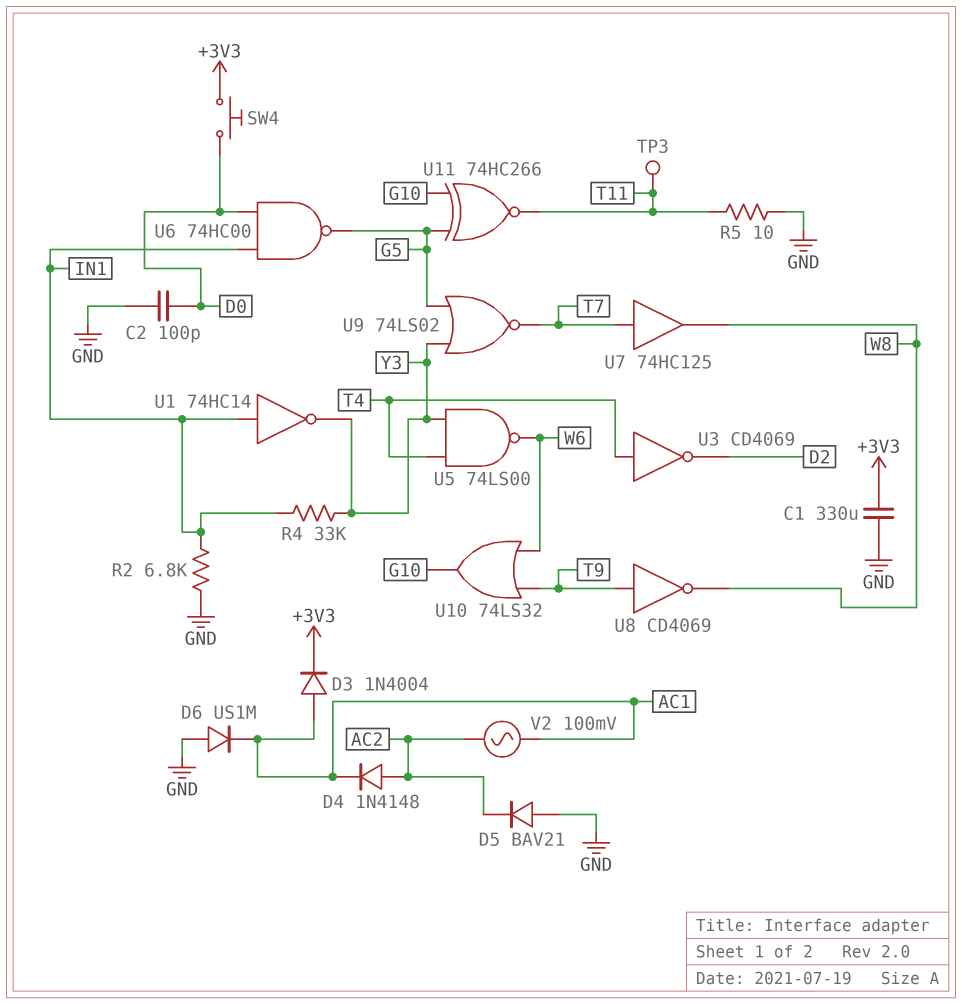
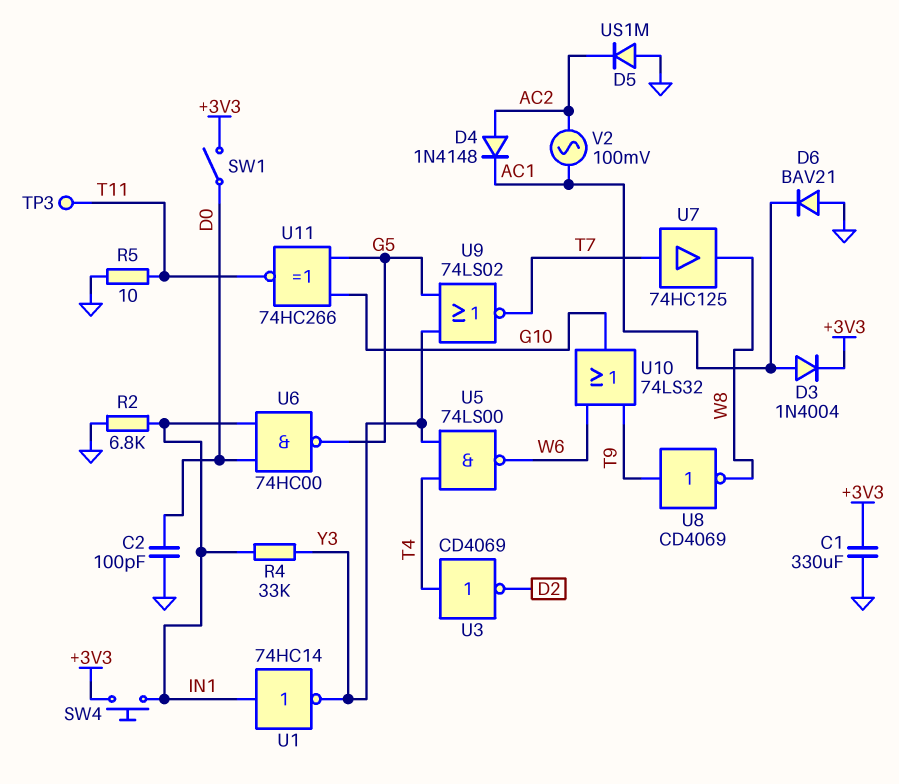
D5: diode BAV21 (A GND, K AC2) -> diode US1M (A GND, K AC2)
D6: diode US1M (A GND, K AC1) -> diode BAV21 (A GND, K AC1)
SW1: none -> switch (+3V3, D0)
SW4: button (+3V3, D0) -> button (+3V3, IN1)

